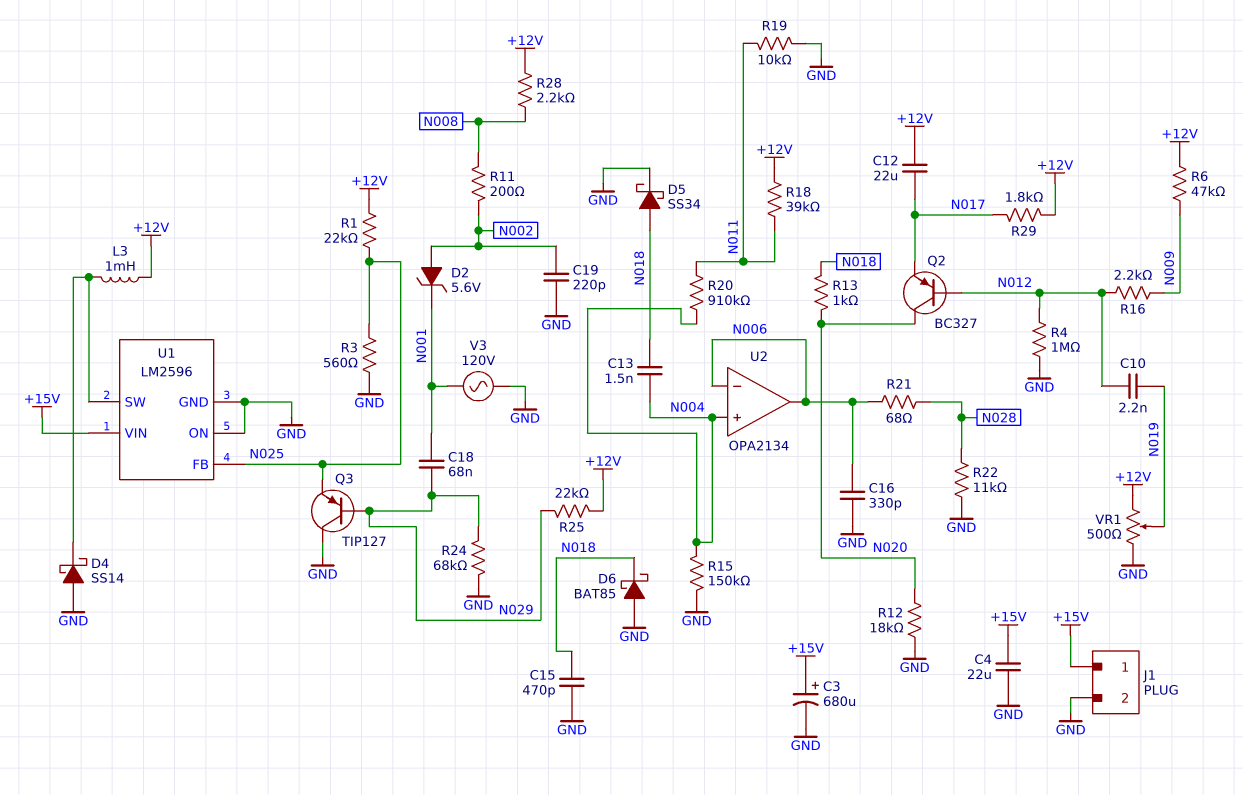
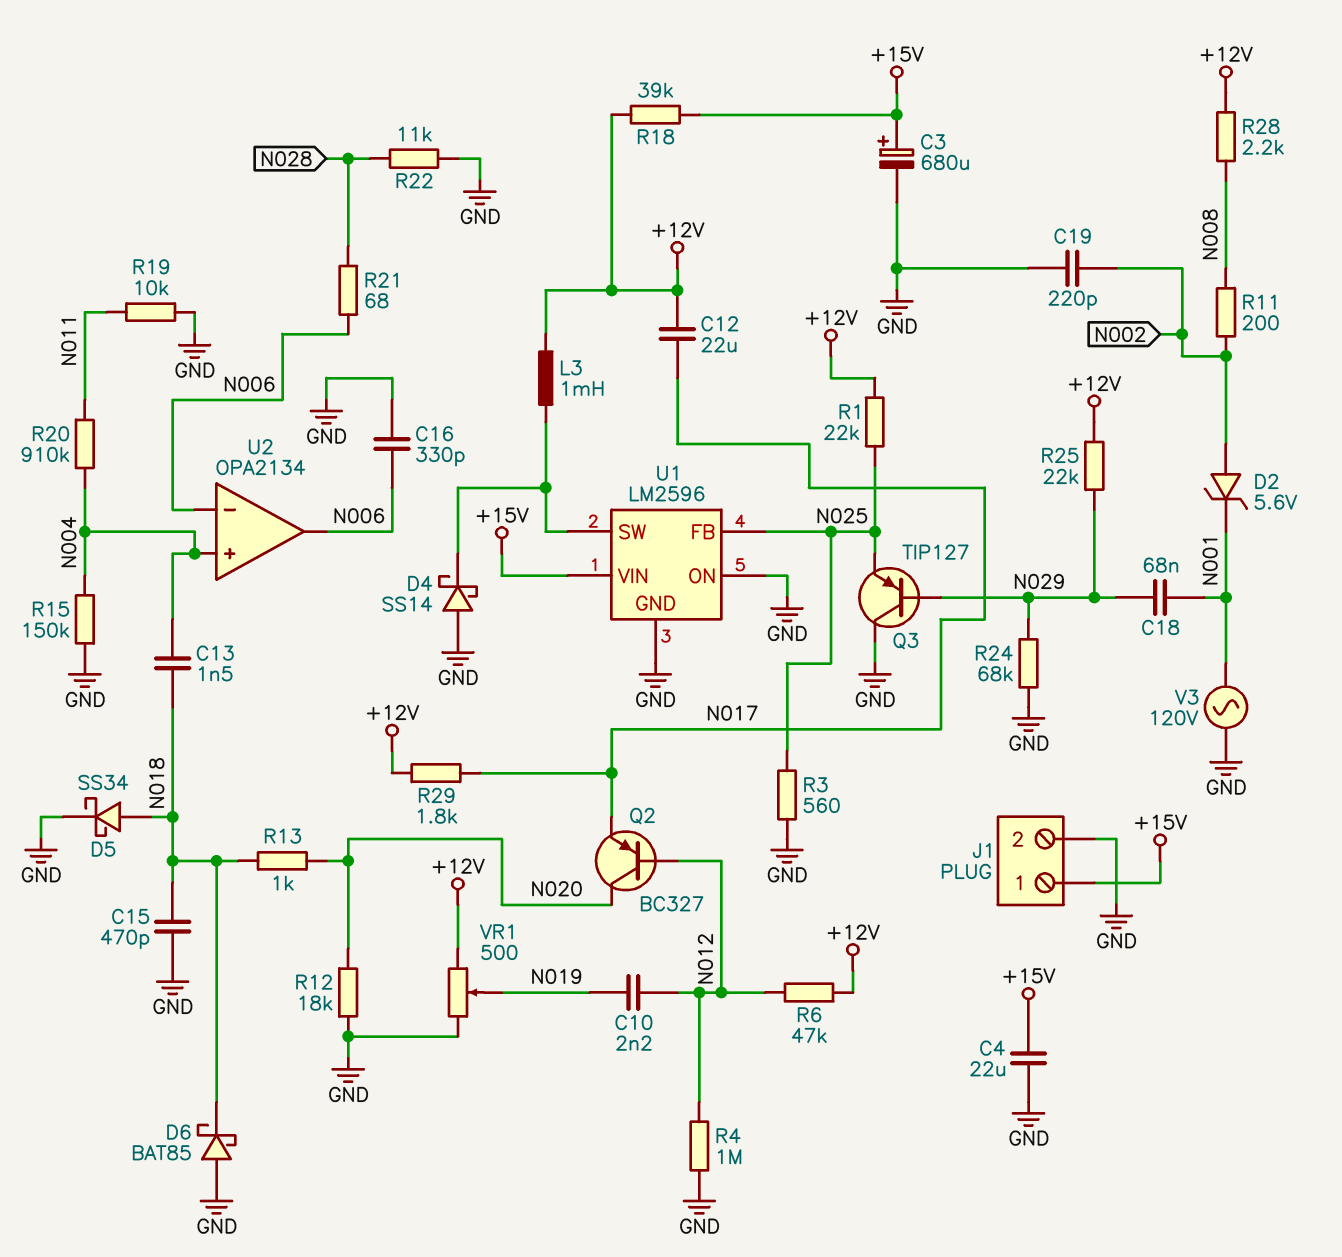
R6: 47k (+12V, N009) -> 47k (+12V, N012)
R16: 2.2k (N009, N012) -> none
R18: 39k (+12V, N011) -> 39k (+12V, +15V)

